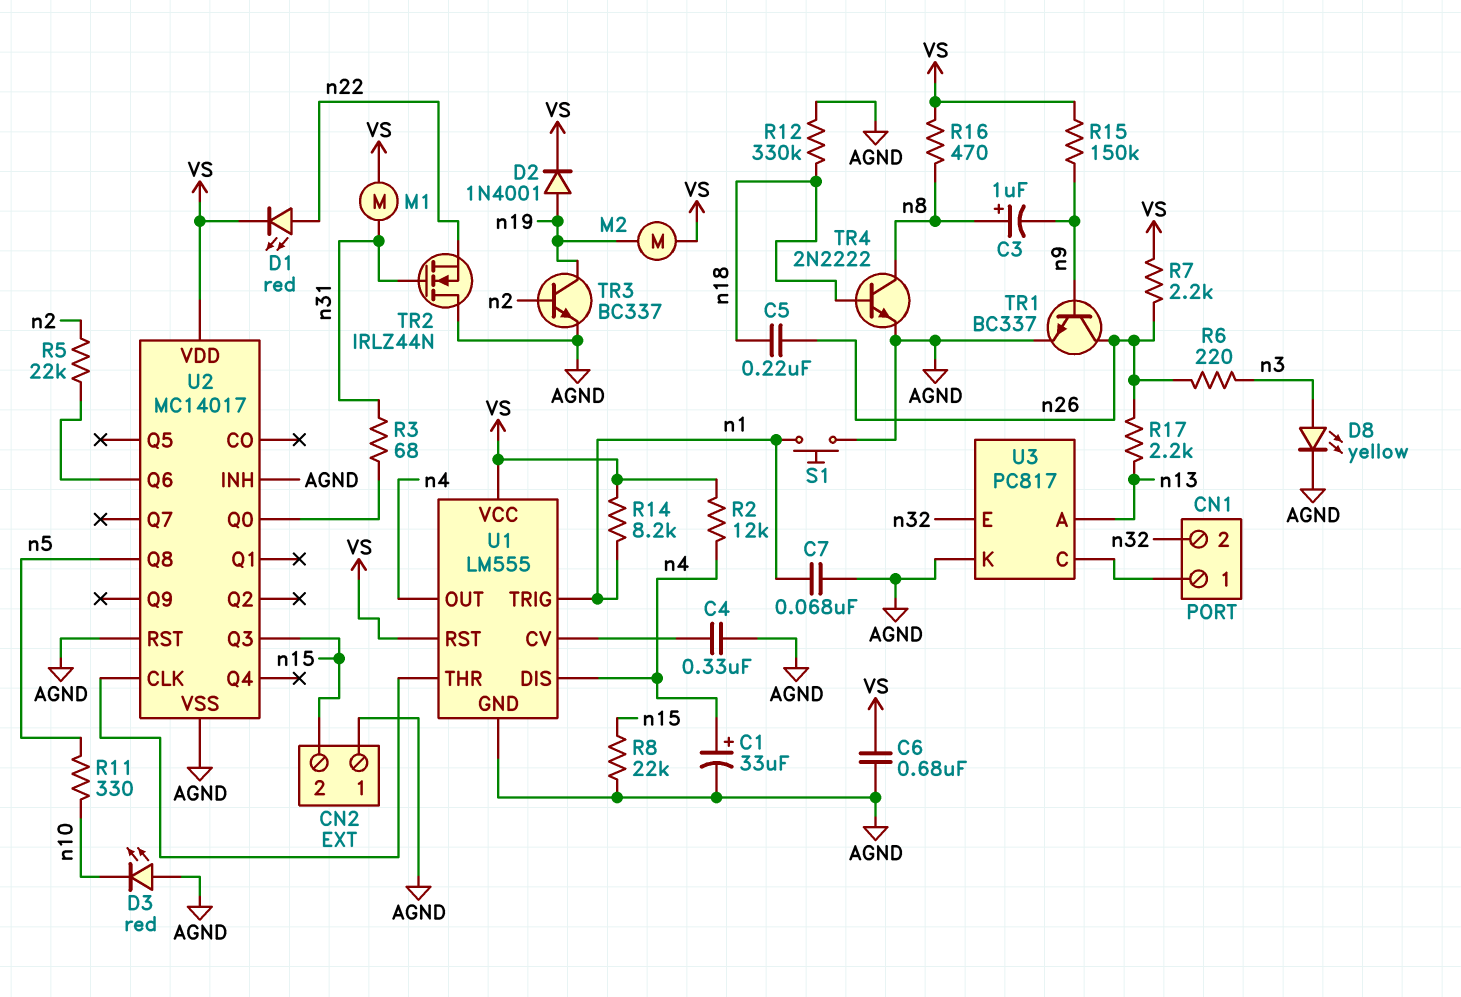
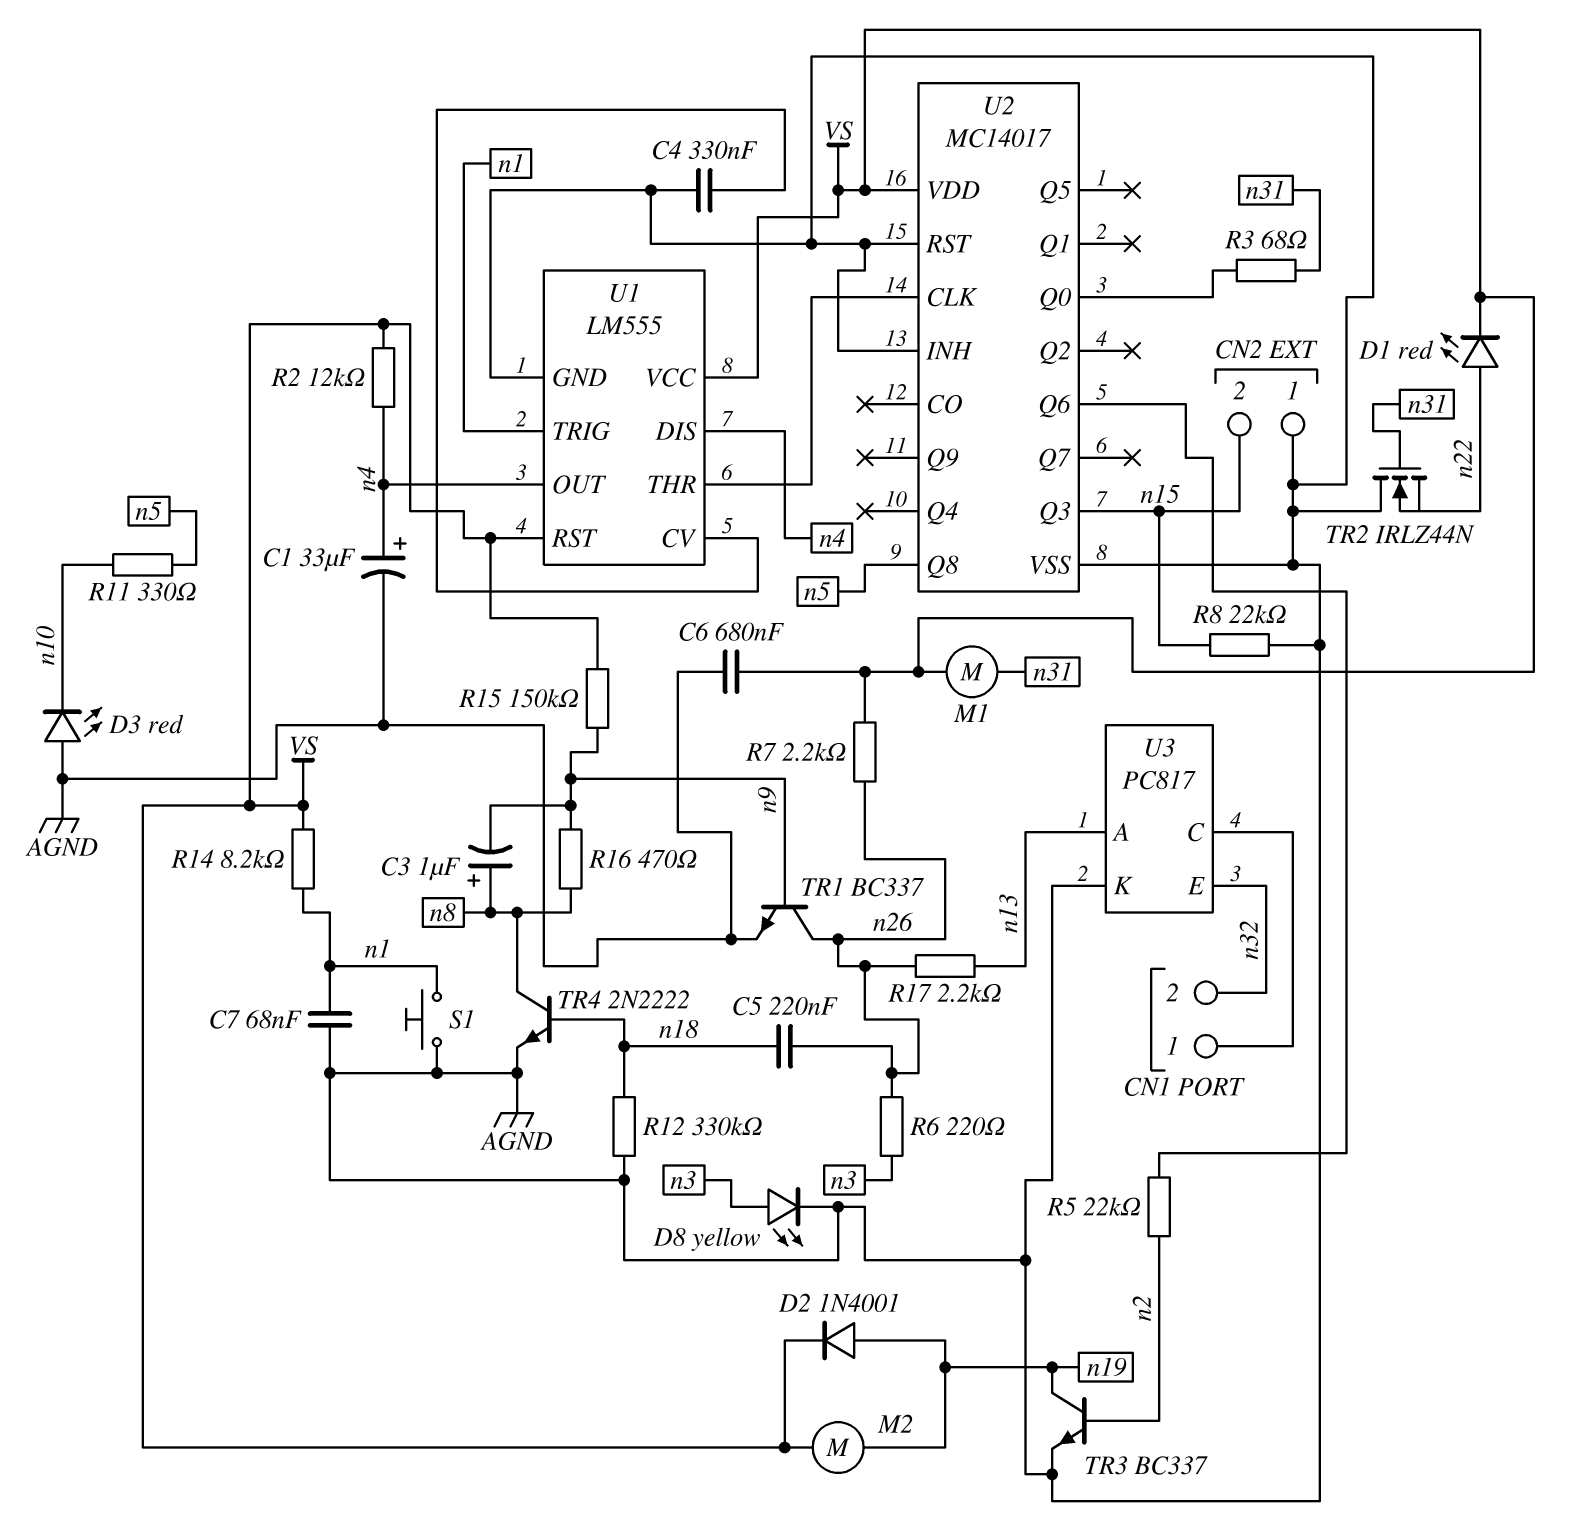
R16: 470 (VS, n8) -> 470 (n8, n9)

